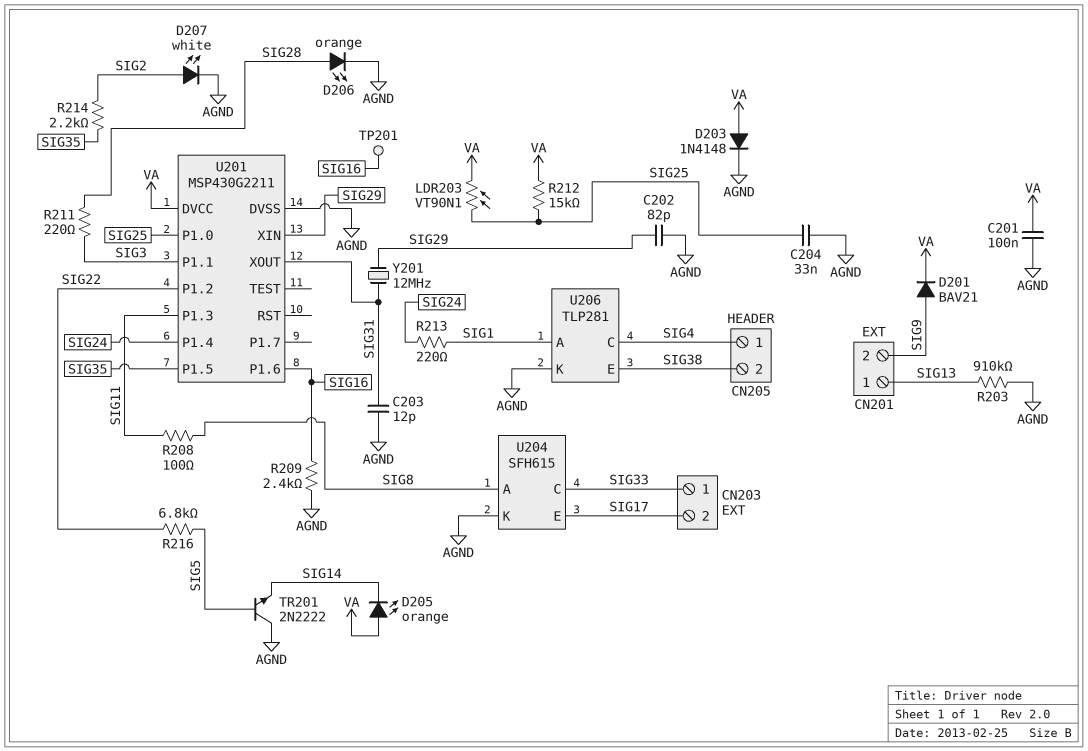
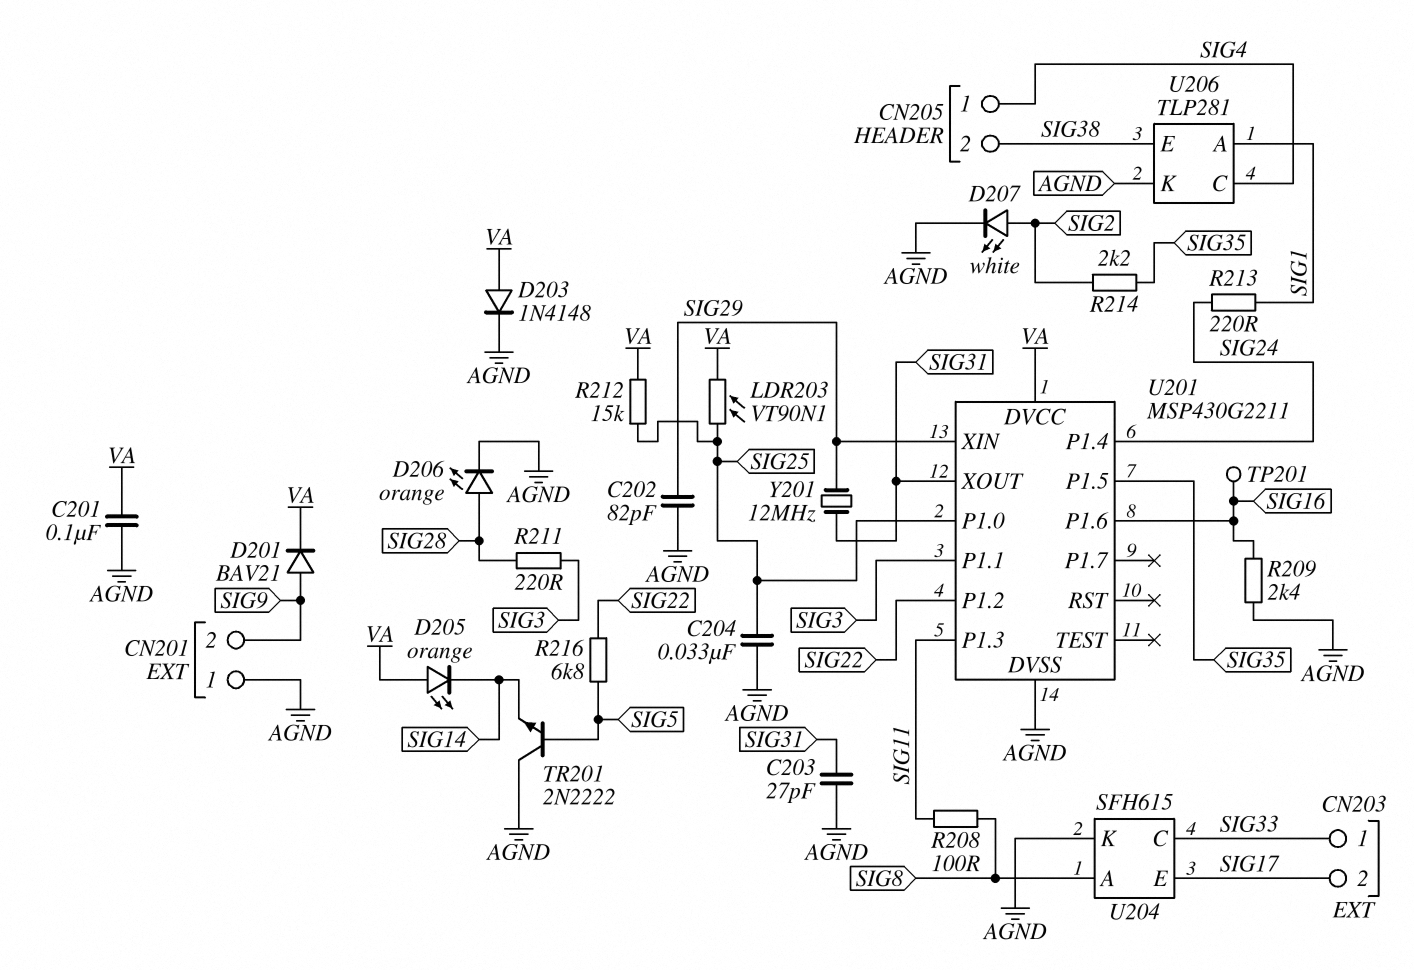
C203: 12pF (AGND, SIG31) -> 27pF (AGND, SIG31)
CN201 pin 1: SIG13 -> AGND
R203: 910k (AGND, SIG13) -> none

